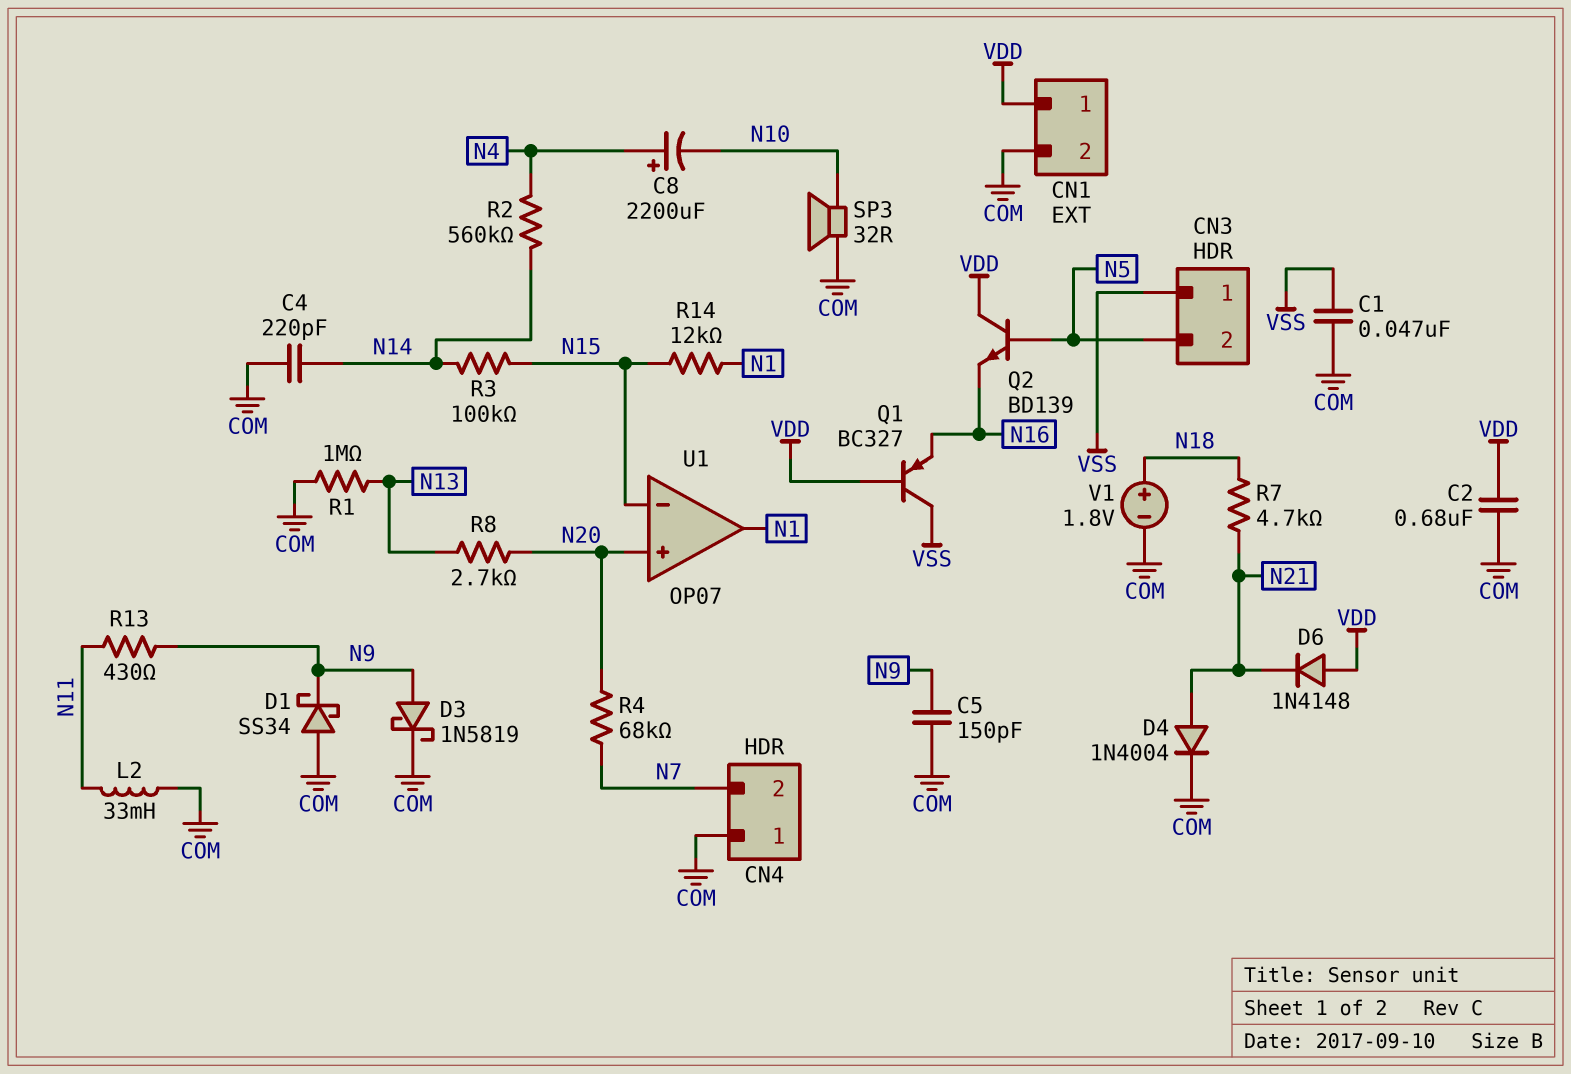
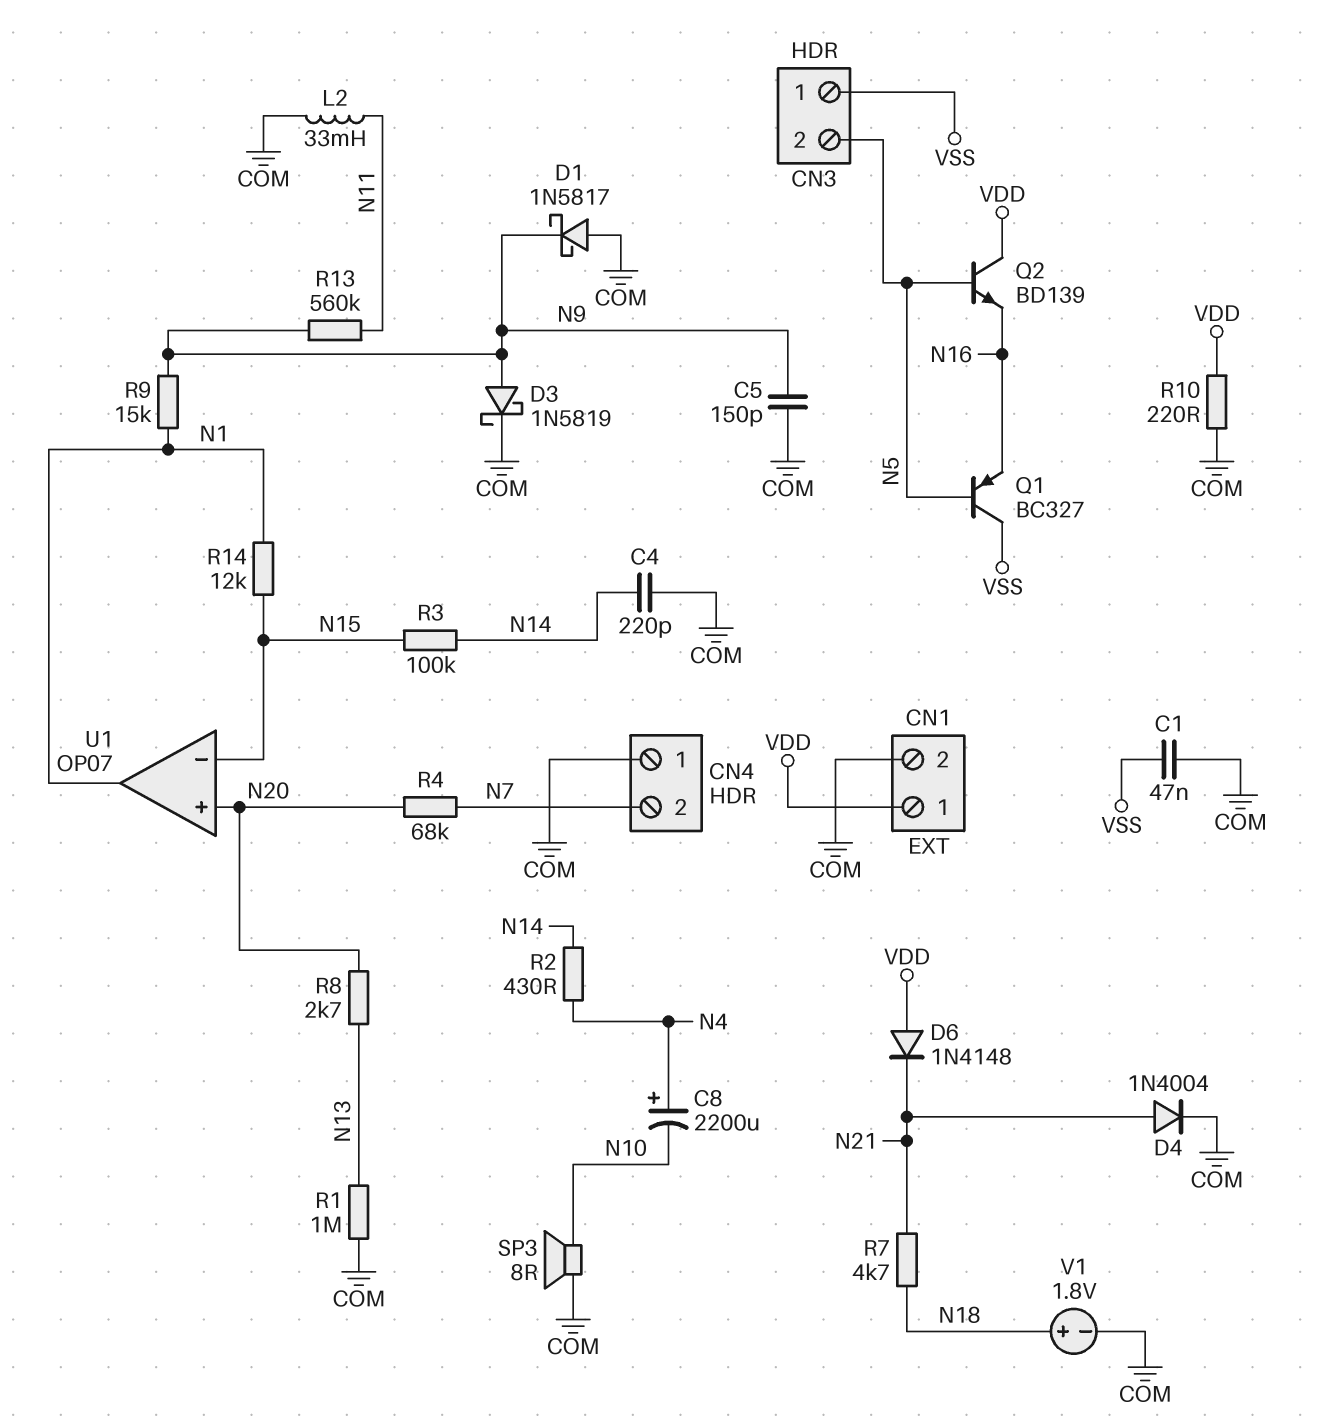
C2: 680nF (COM, VDD) -> none
D1: schottky SS34 (A COM, K N9) -> schottky 1N5817 (A COM, K N9)
Q1: PNP BC327 (B VDD, C VSS, E N16) -> PNP BC327 (B N5, C VSS, E N16)
R2: 560k (N4, N14) -> 430 (N4, N14)
R9: none -> 15k (N1, N9)
R10: none -> 220 (COM, VDD)
R13: 430 (N9, N11) -> 560k (N9, N11)
SP3: speaker 32R (COM, N10) -> speaker 8R (COM, N10)

